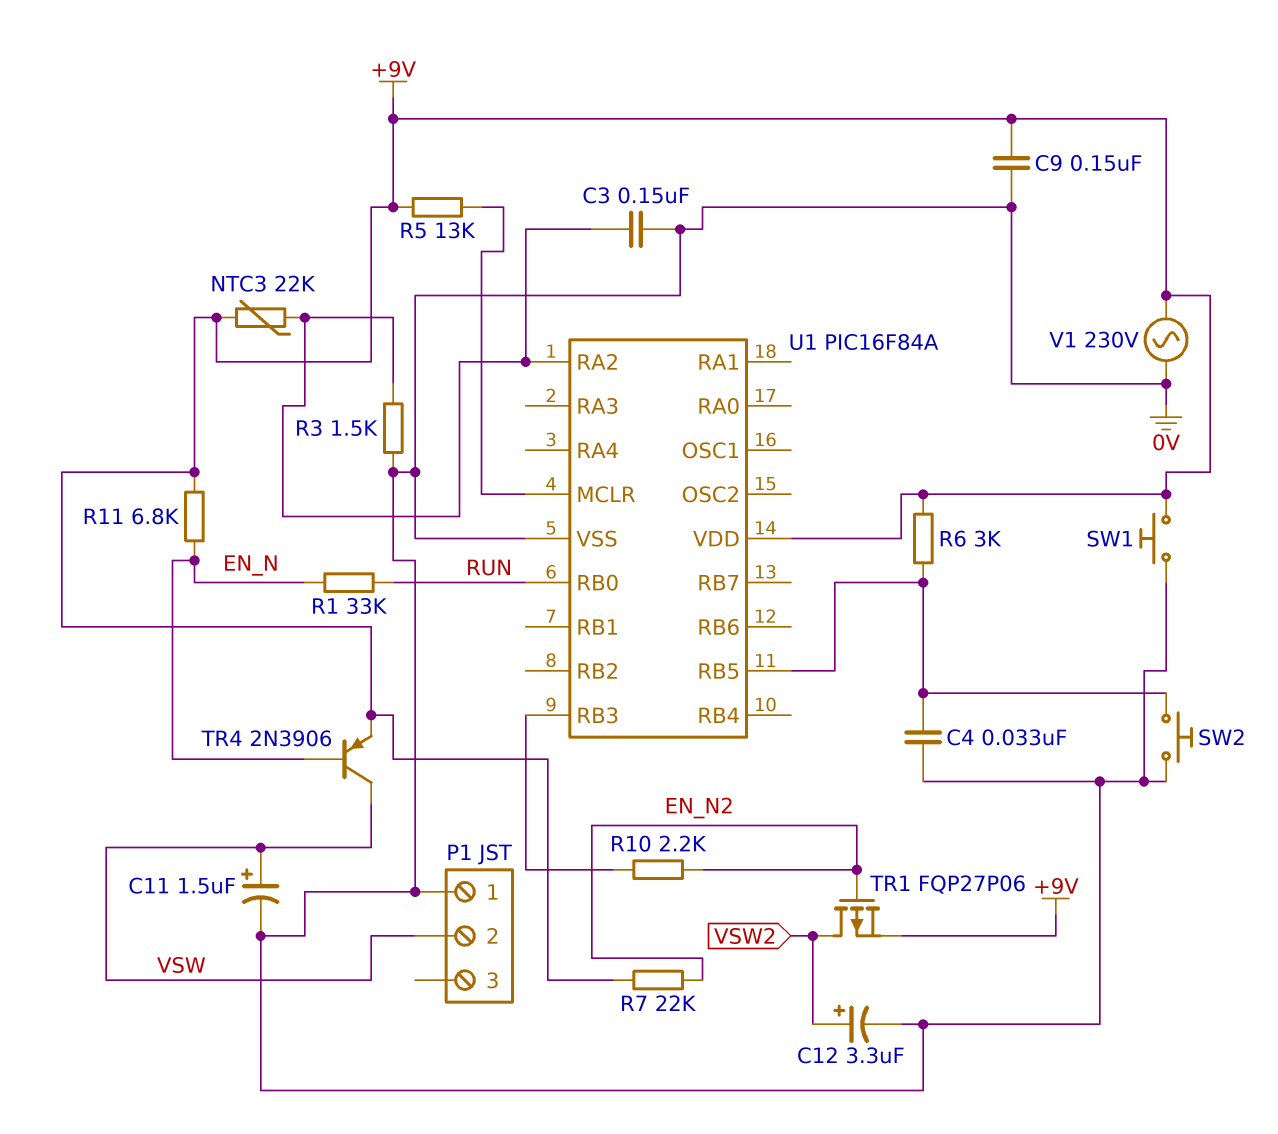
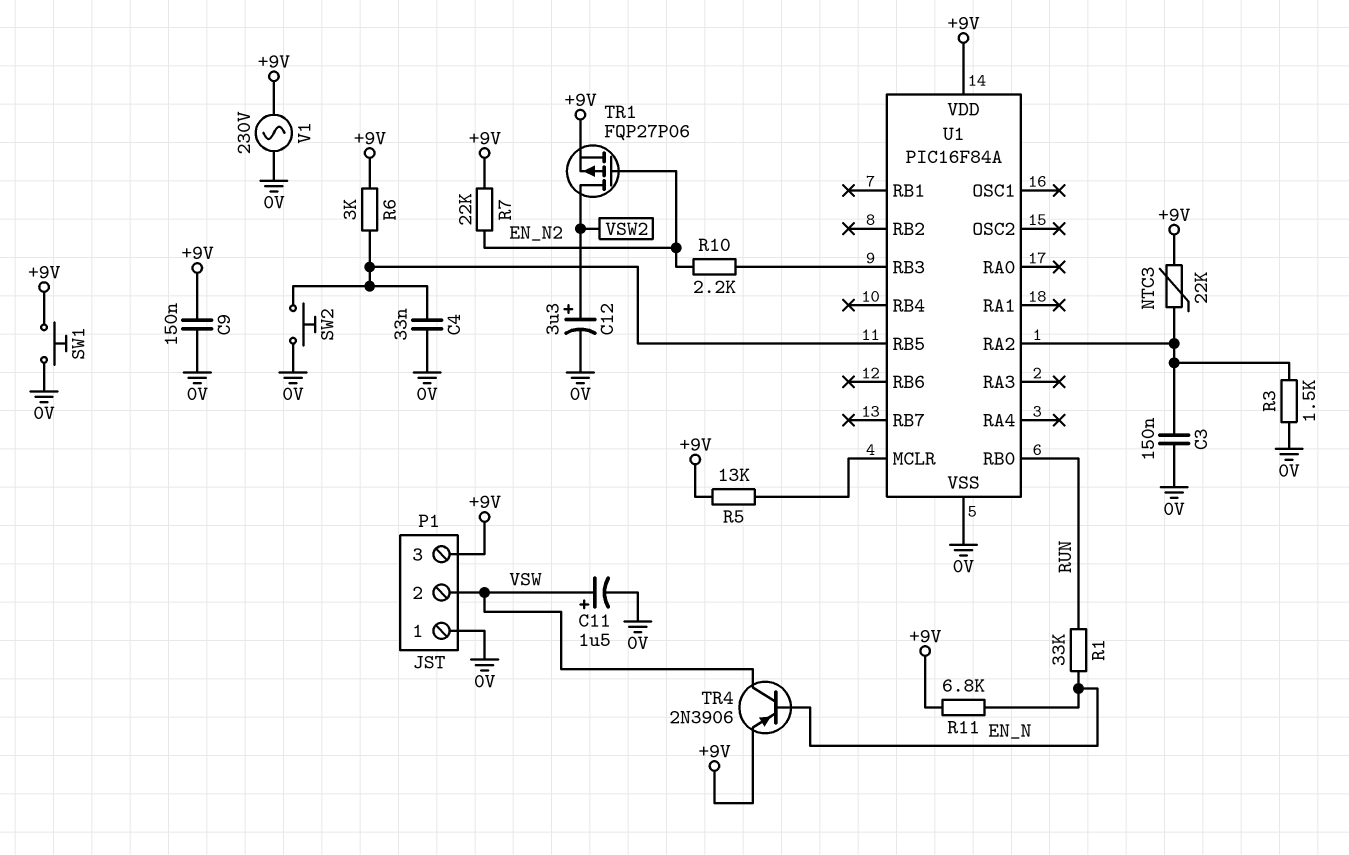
P1 pin 3: none -> +9V

